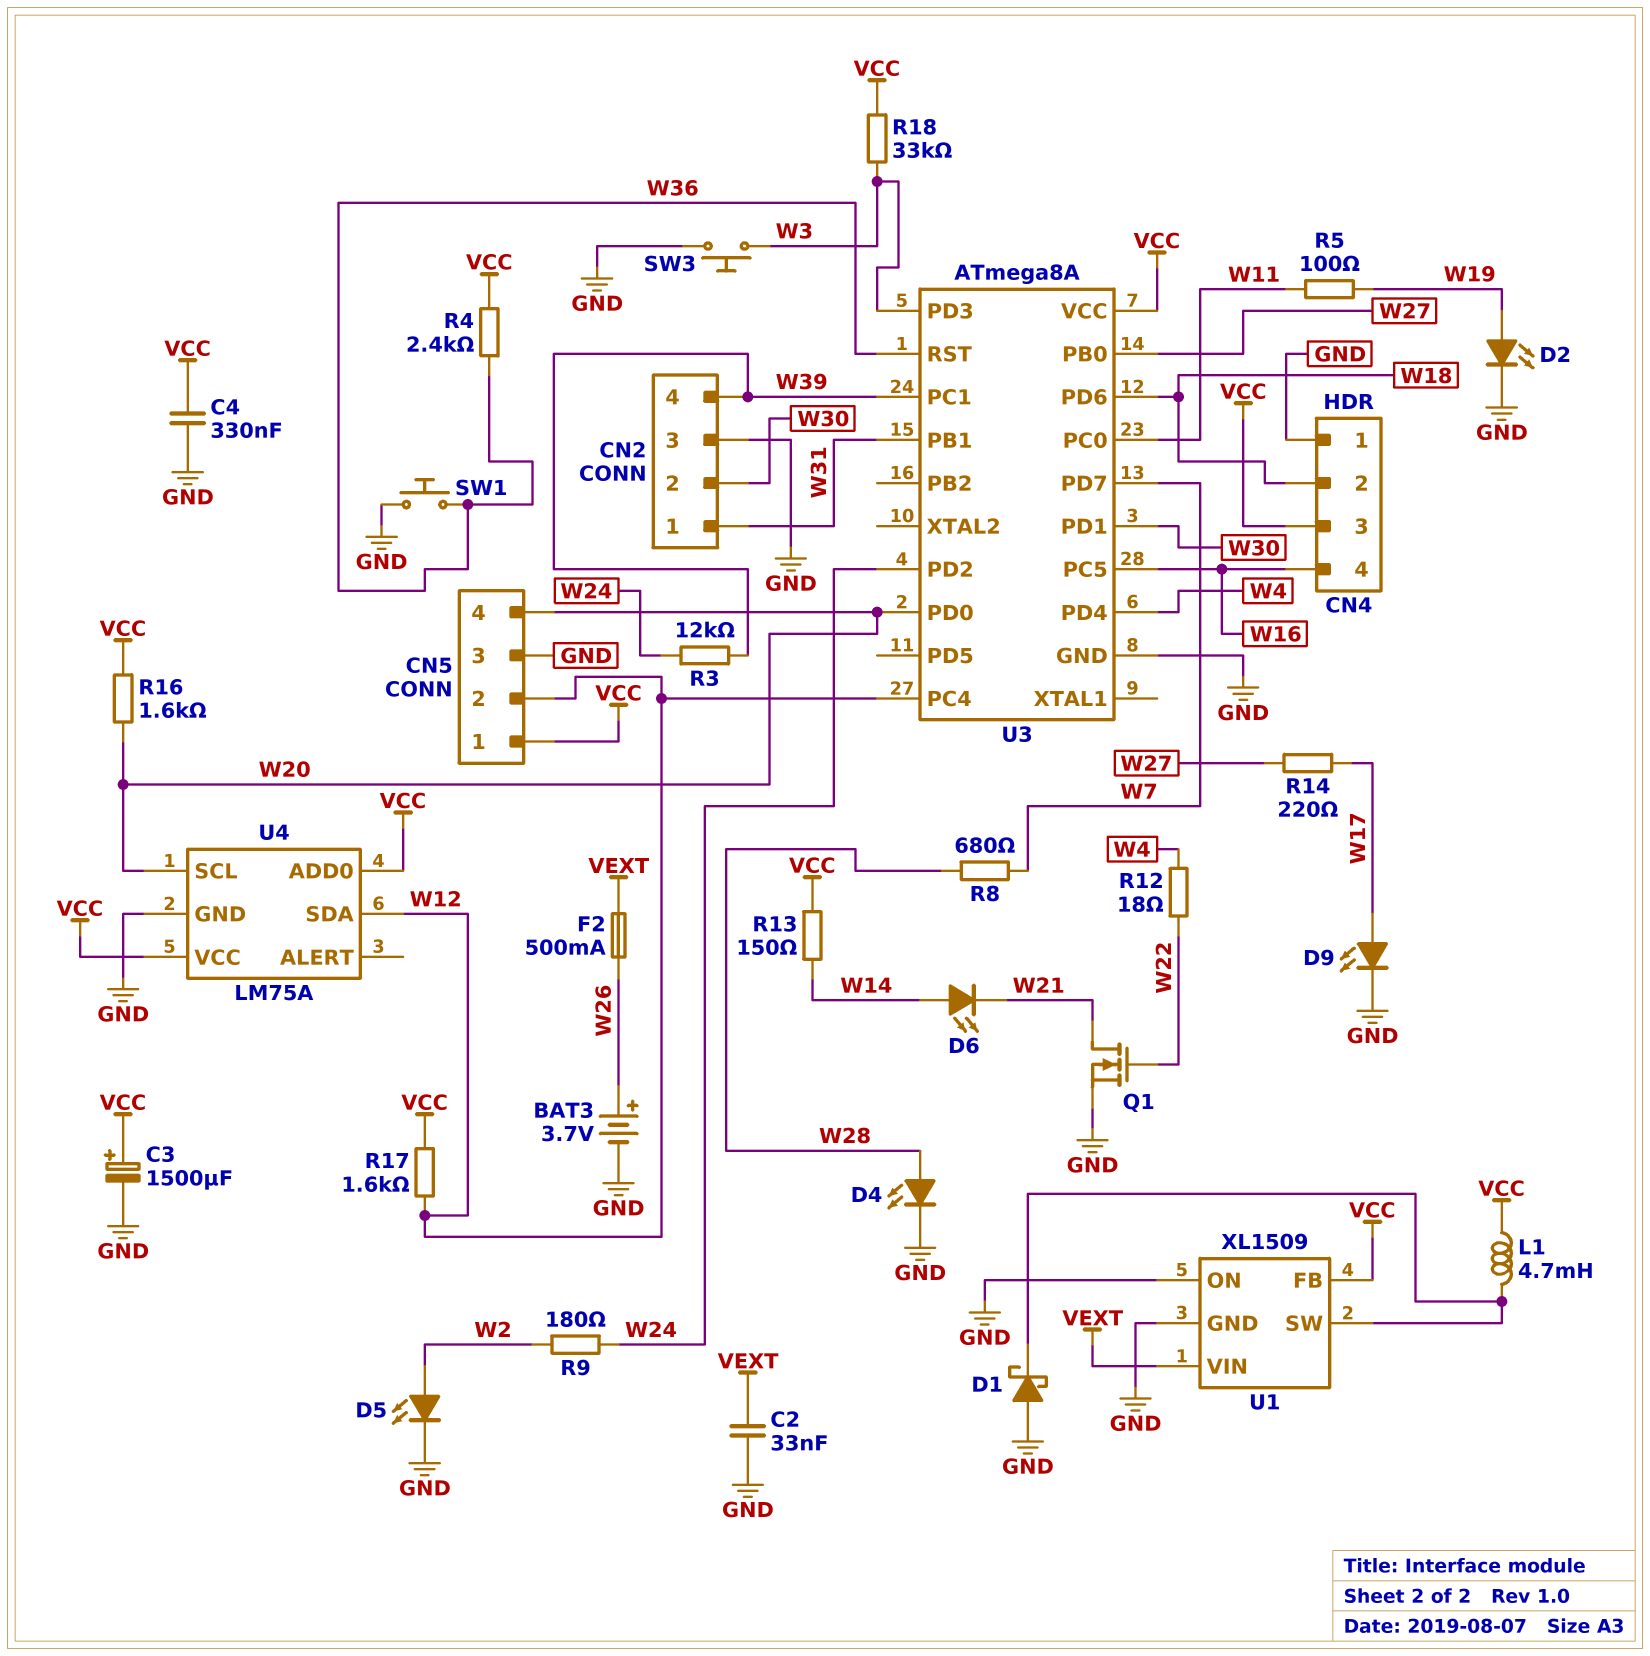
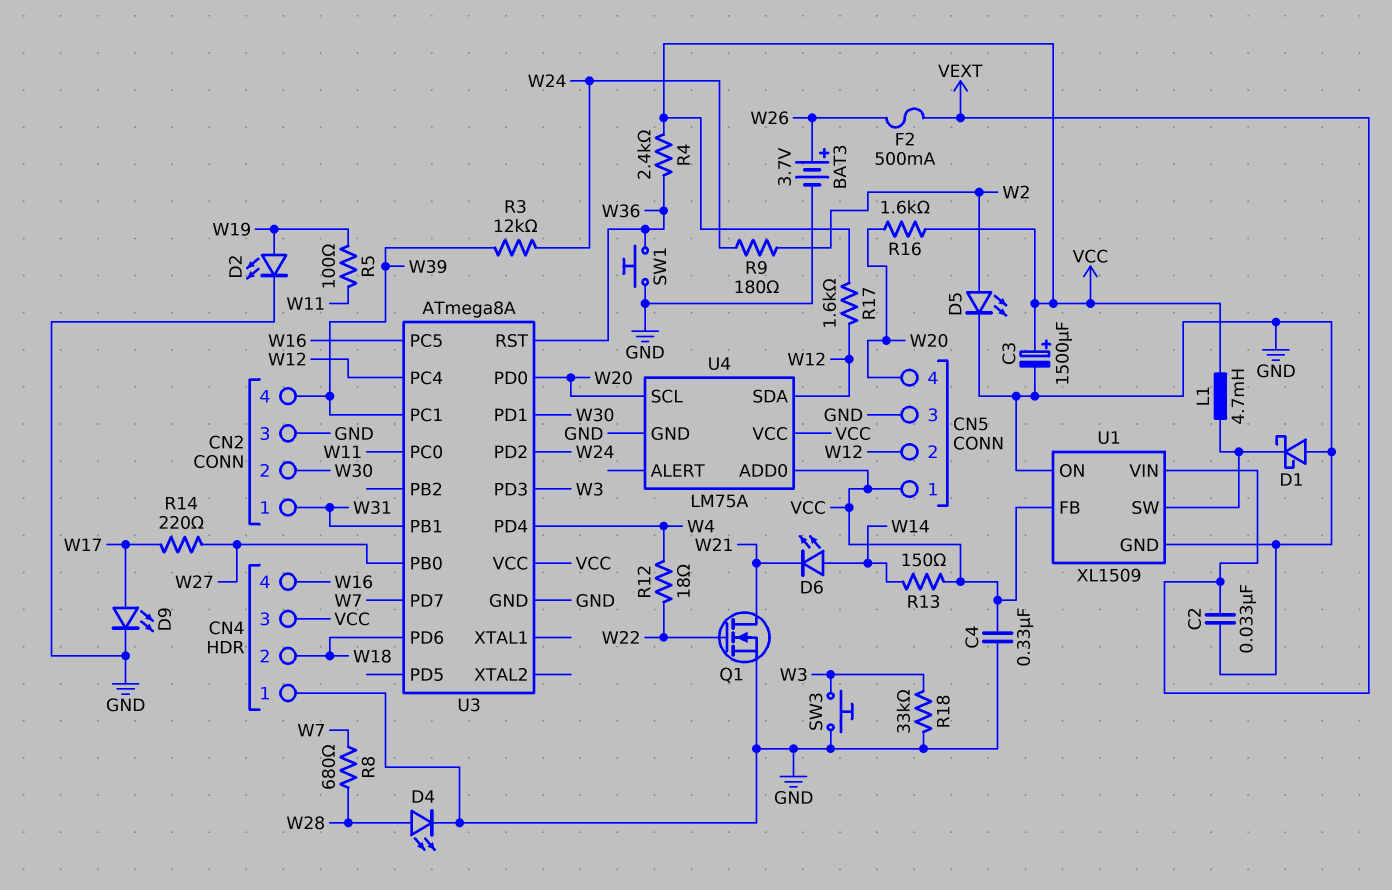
R18: 33k (VCC, W3) -> 33k (GND, W3)

